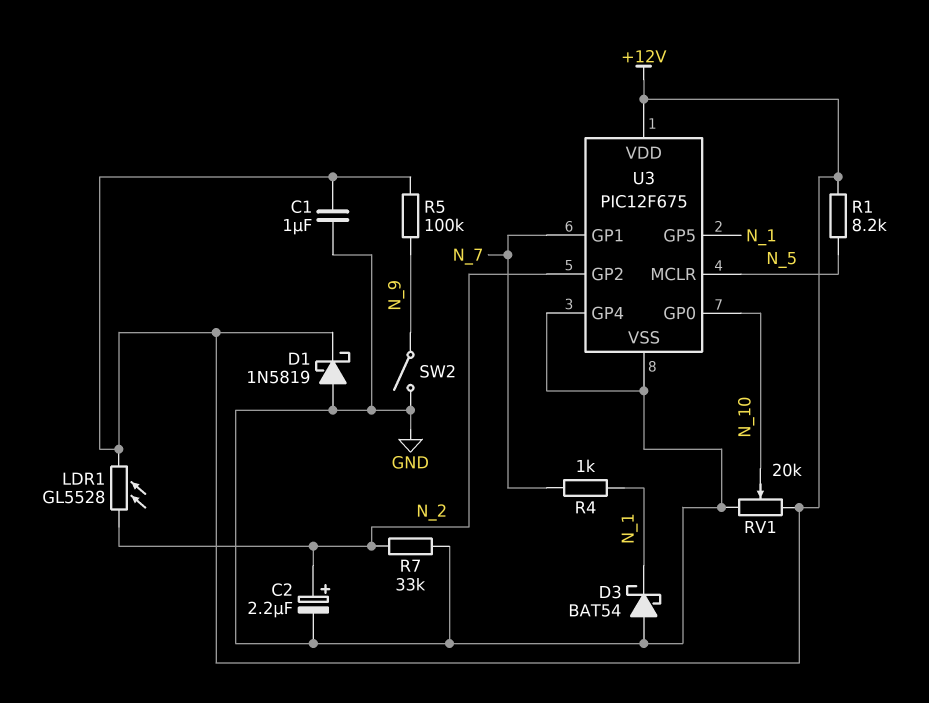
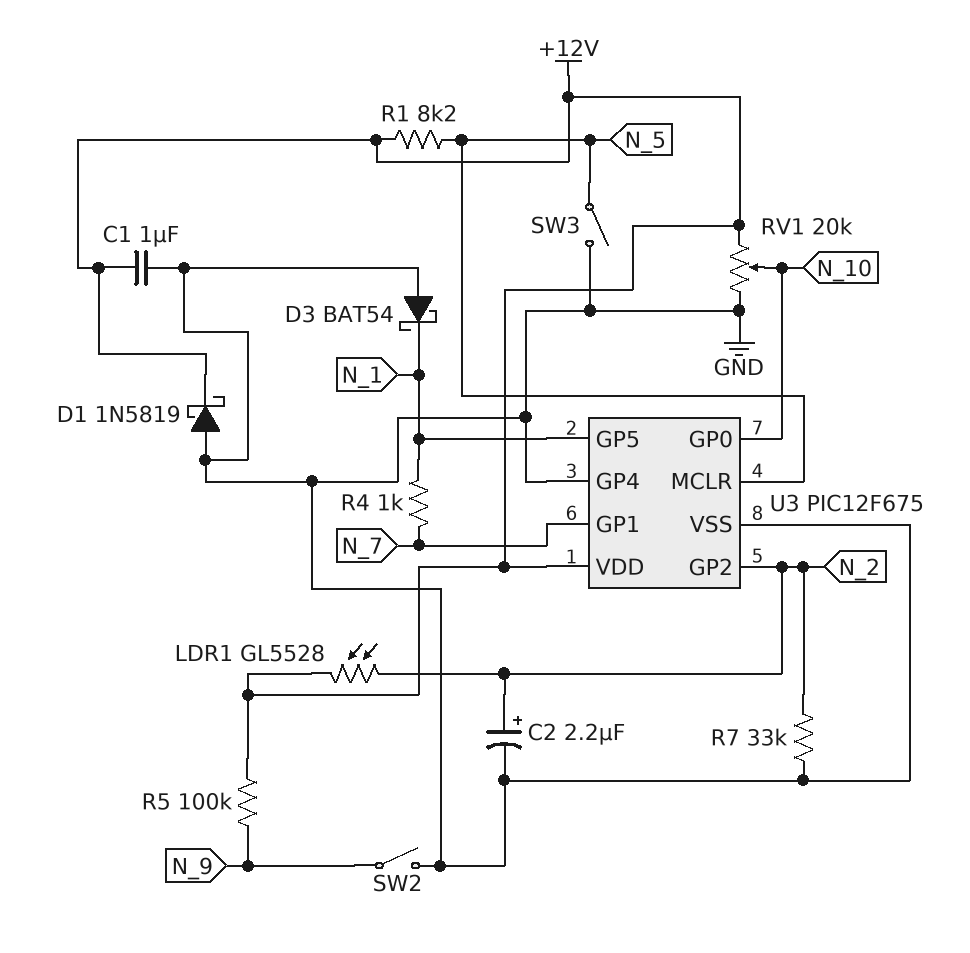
SW3: none -> switch (GND, N_5)

